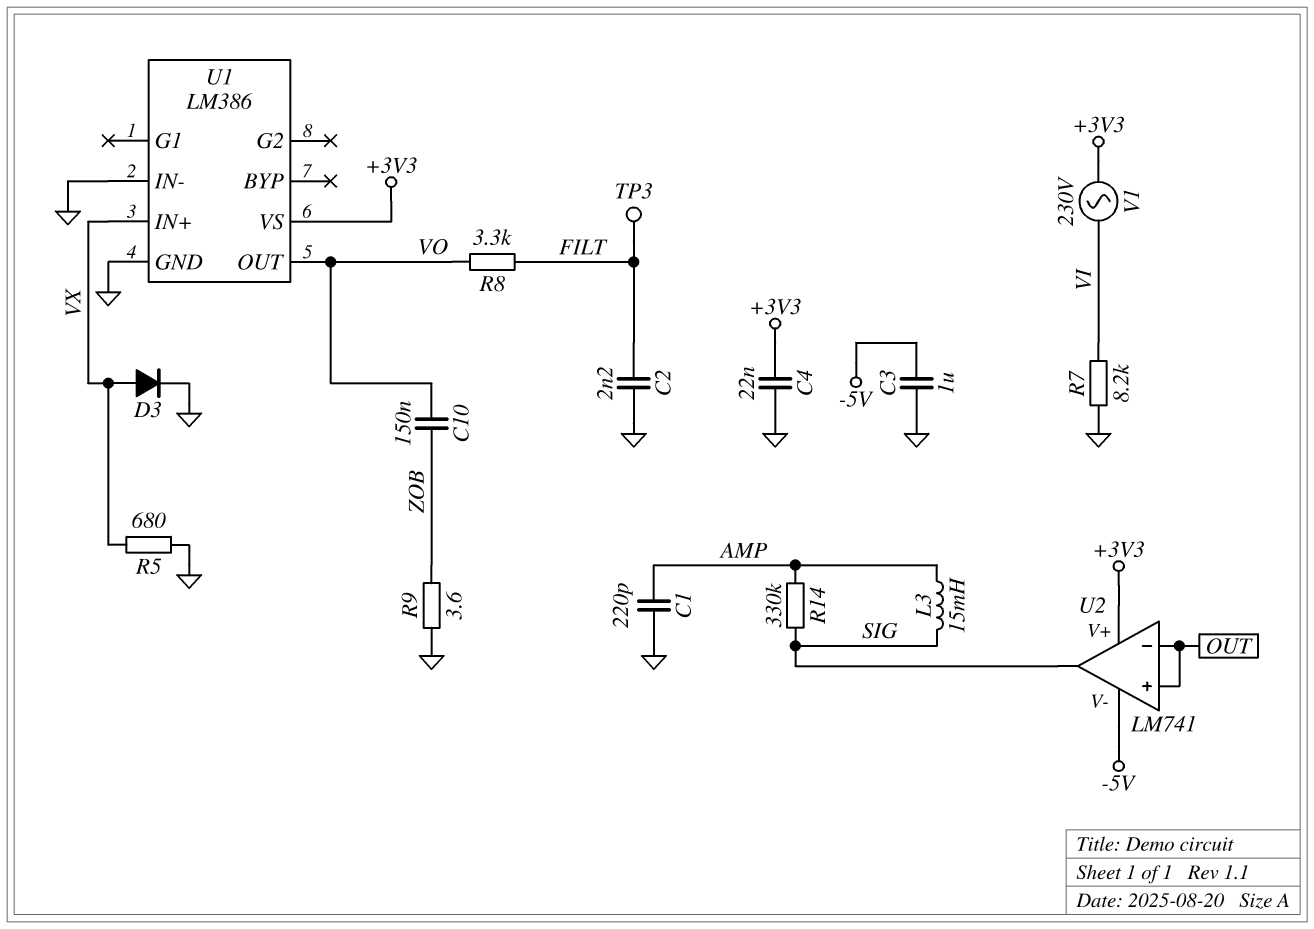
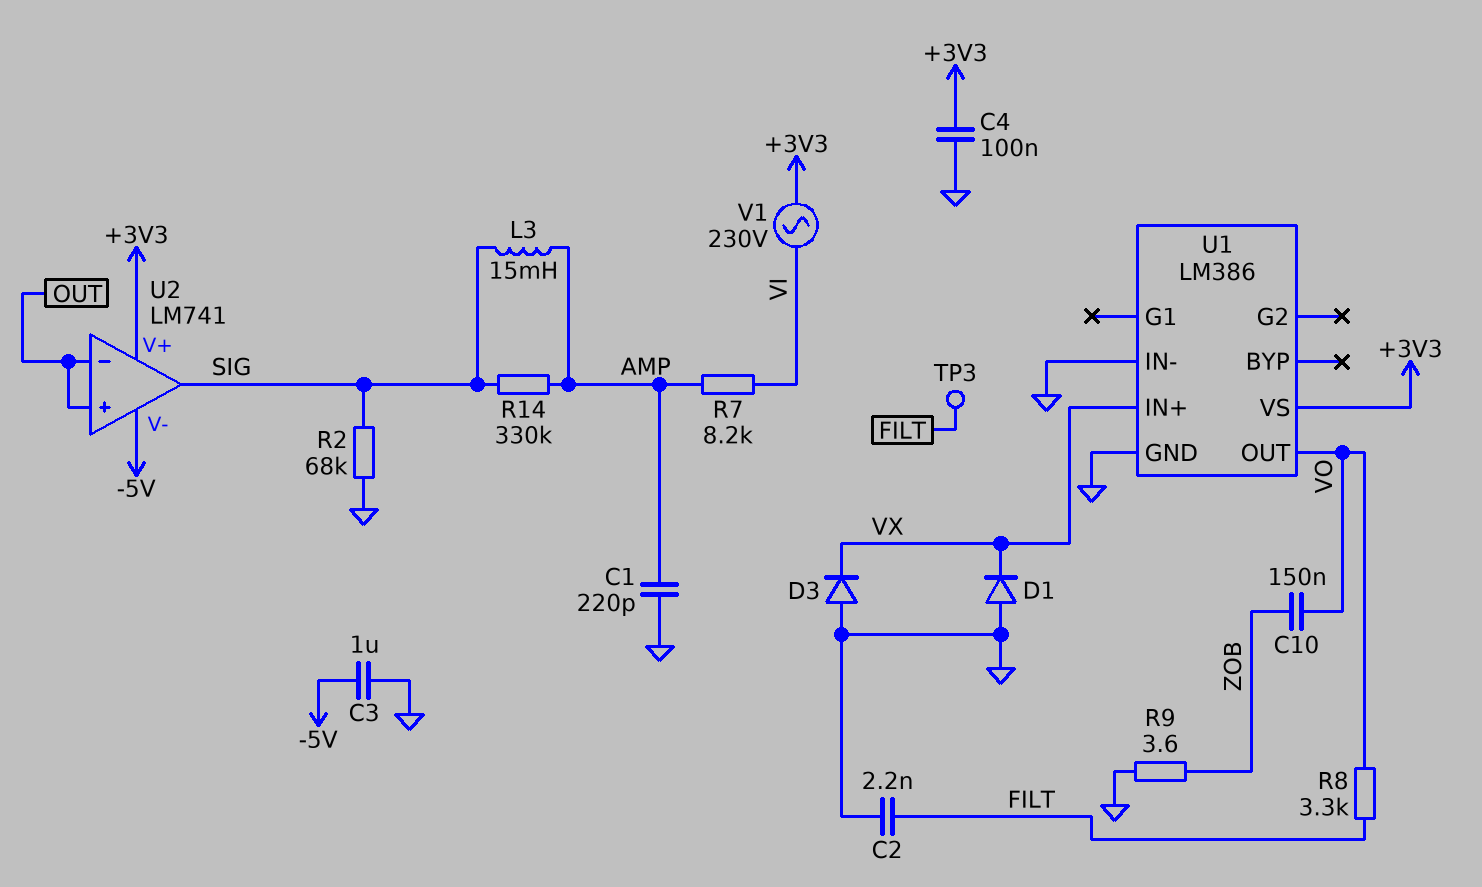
C4: 22nF (+3V3, GND) -> 100nF (+3V3, GND)
D1: none -> diode (A GND, K VX)
D3: diode (A VX, K GND) -> diode (A GND, K VX)
R2: none -> 68k (GND, SIG)
R5: 680 (GND, VX) -> none
R7: 8.2k (GND, VI) -> 8.2k (AMP, VI)

